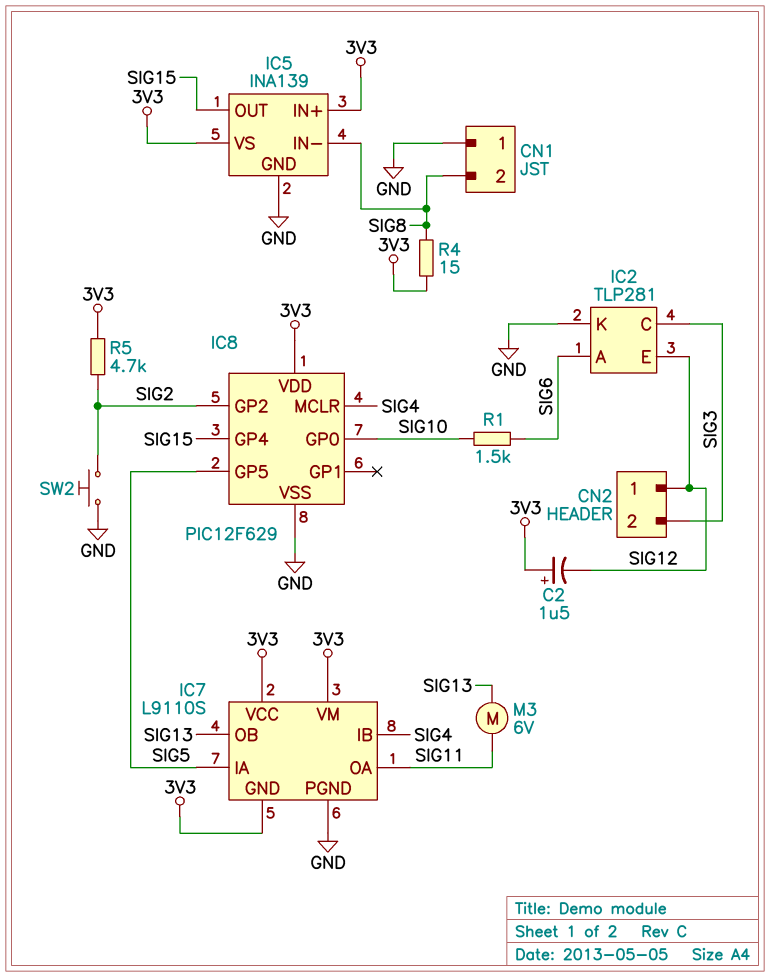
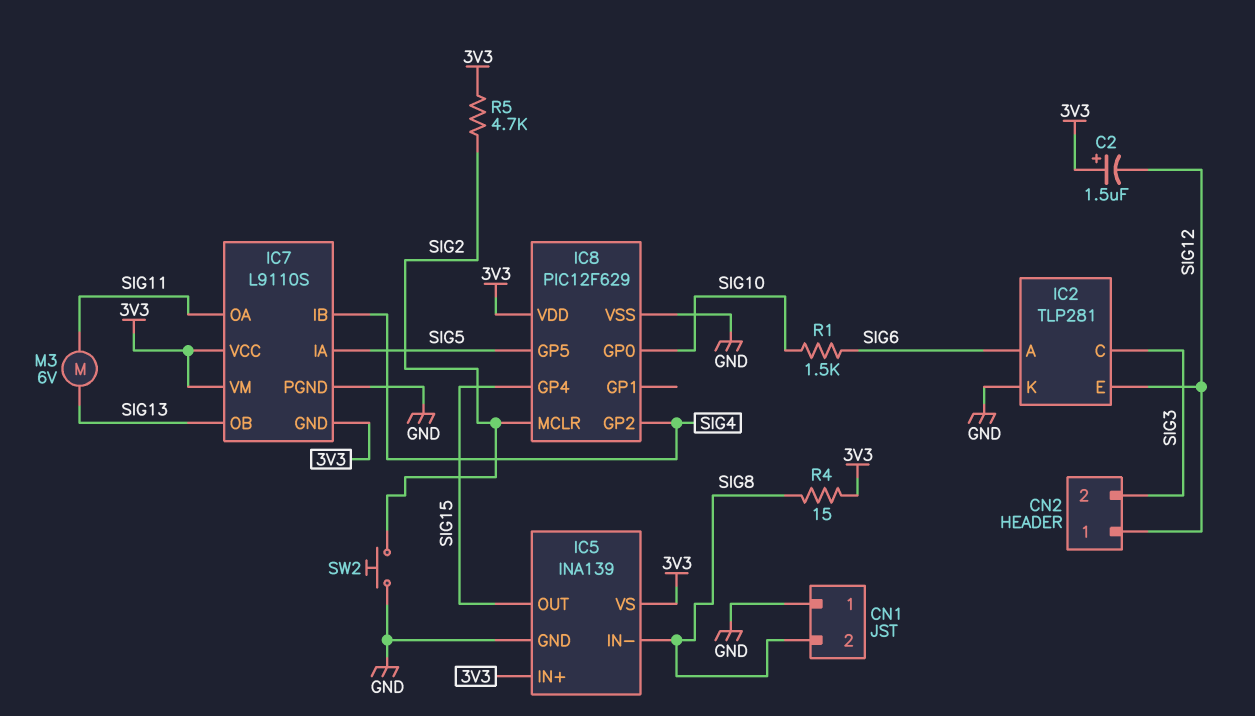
IC8 pin GP2: SIG2 -> SIG4
IC8 pin MCLR: SIG4 -> SIG2

